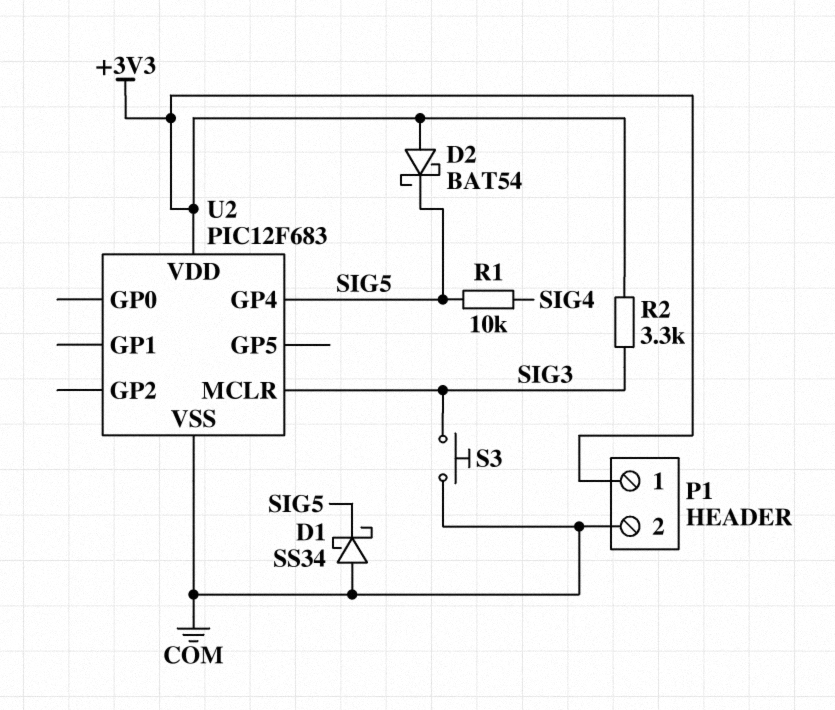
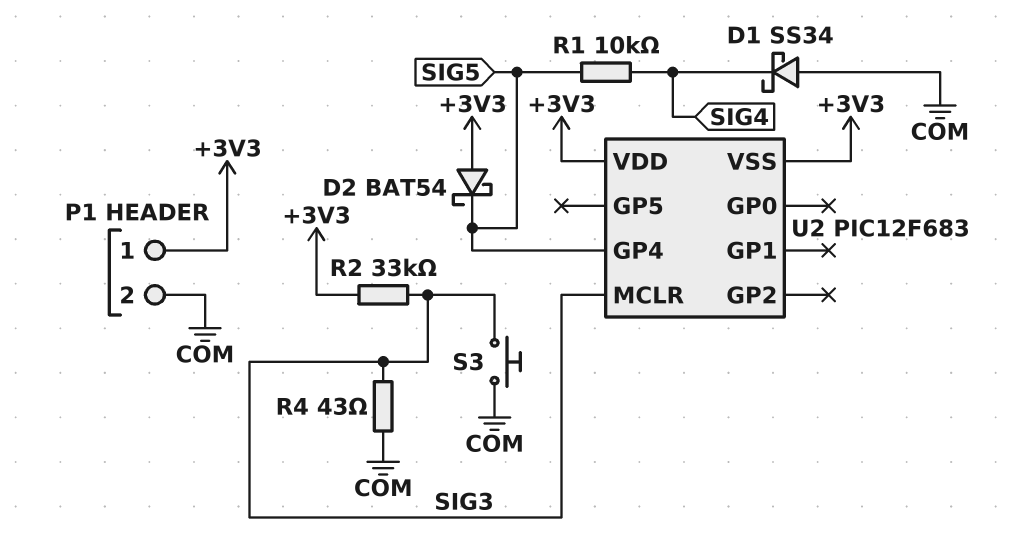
D1: schottky SS34 (A COM, K SIG5) -> schottky SS34 (A COM, K SIG4)
R2: 3.3k (+3V3, SIG3) -> 33k (+3V3, SIG3)
R4: none -> 43 (COM, SIG3)
U2 pin VSS: COM -> +3V3

